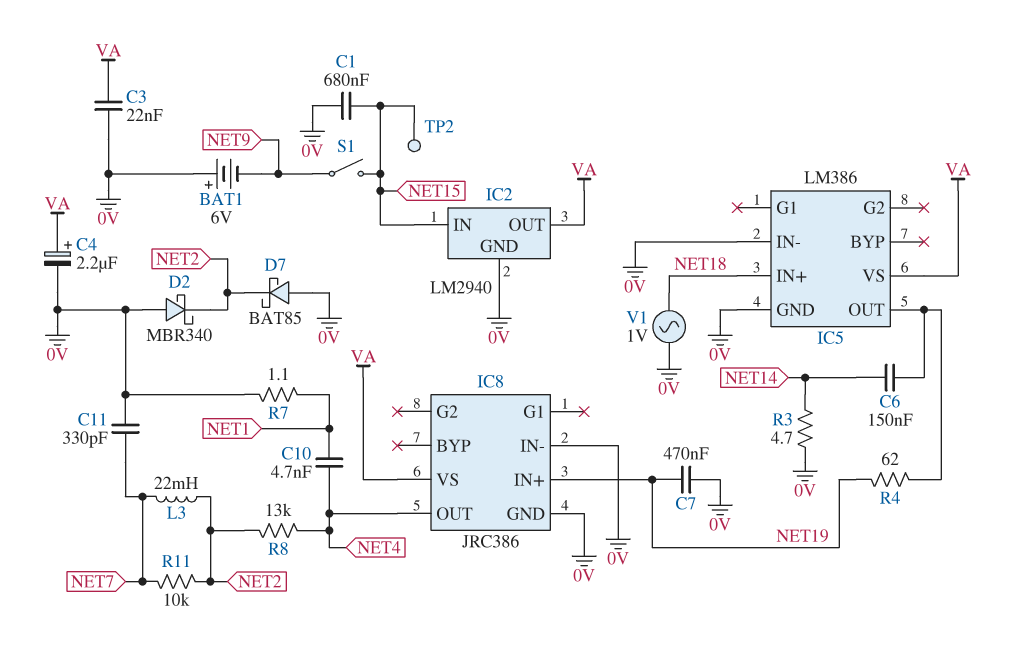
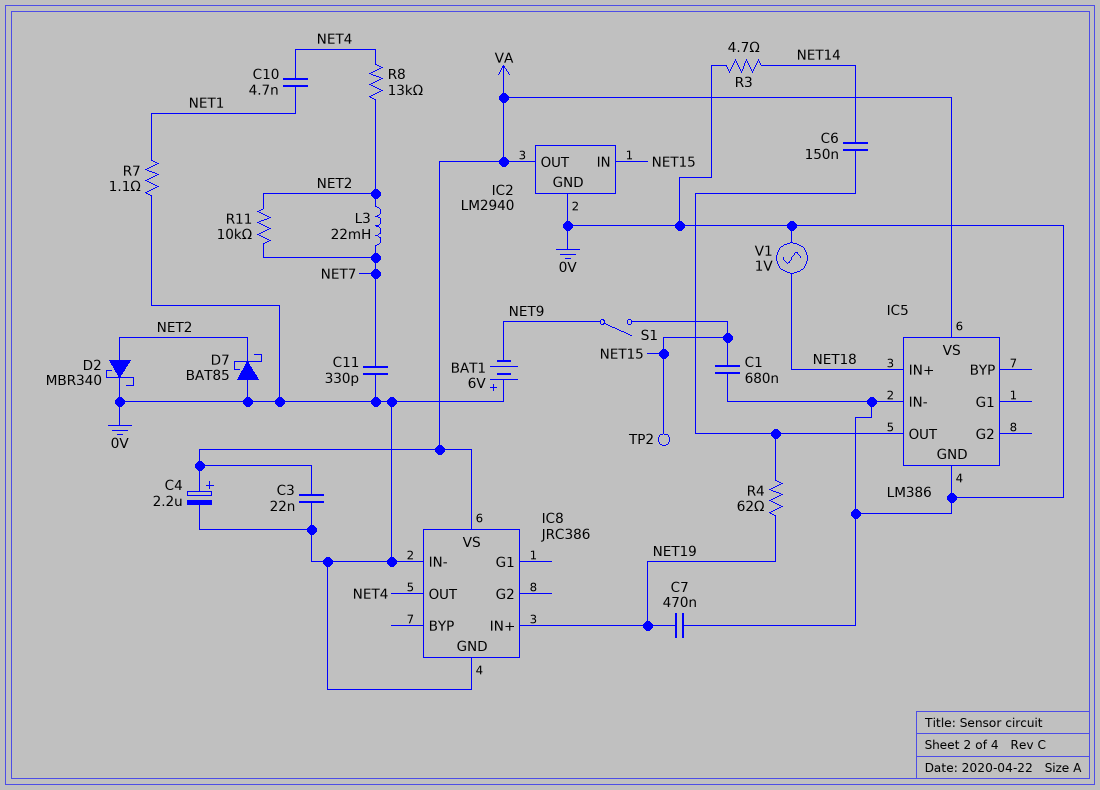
D2: schottky MBR340 (A 0V, K NET2) -> schottky MBR340 (A NET2, K 0V)

